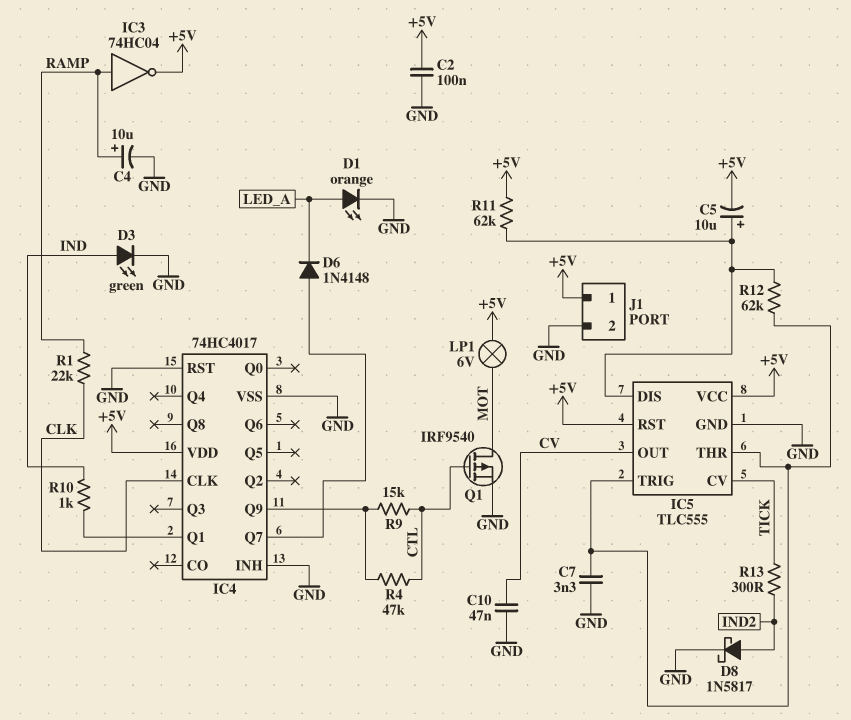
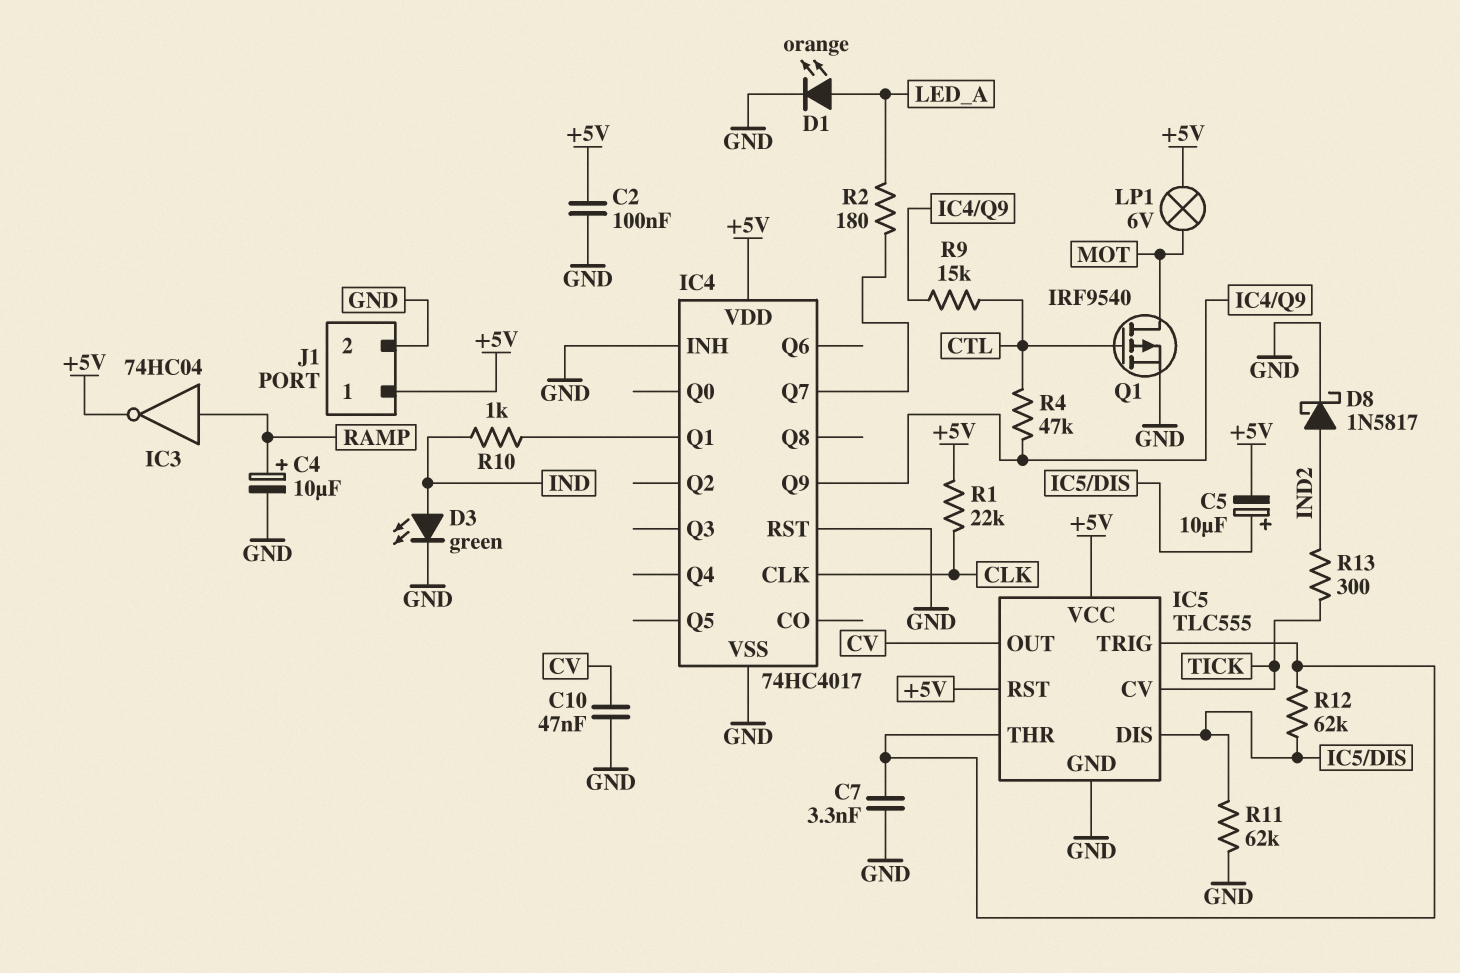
D6: diode 1N4148 (A IC4/Q7, K LED_A) -> none
R1: 22k (CLK, RAMP) -> 22k (+5V, CLK)
R2: none -> 180 (IC4/Q7, LED_A)
R11: 62k (+5V, IC5/DIS) -> 62k (GND, IC5/DIS)

